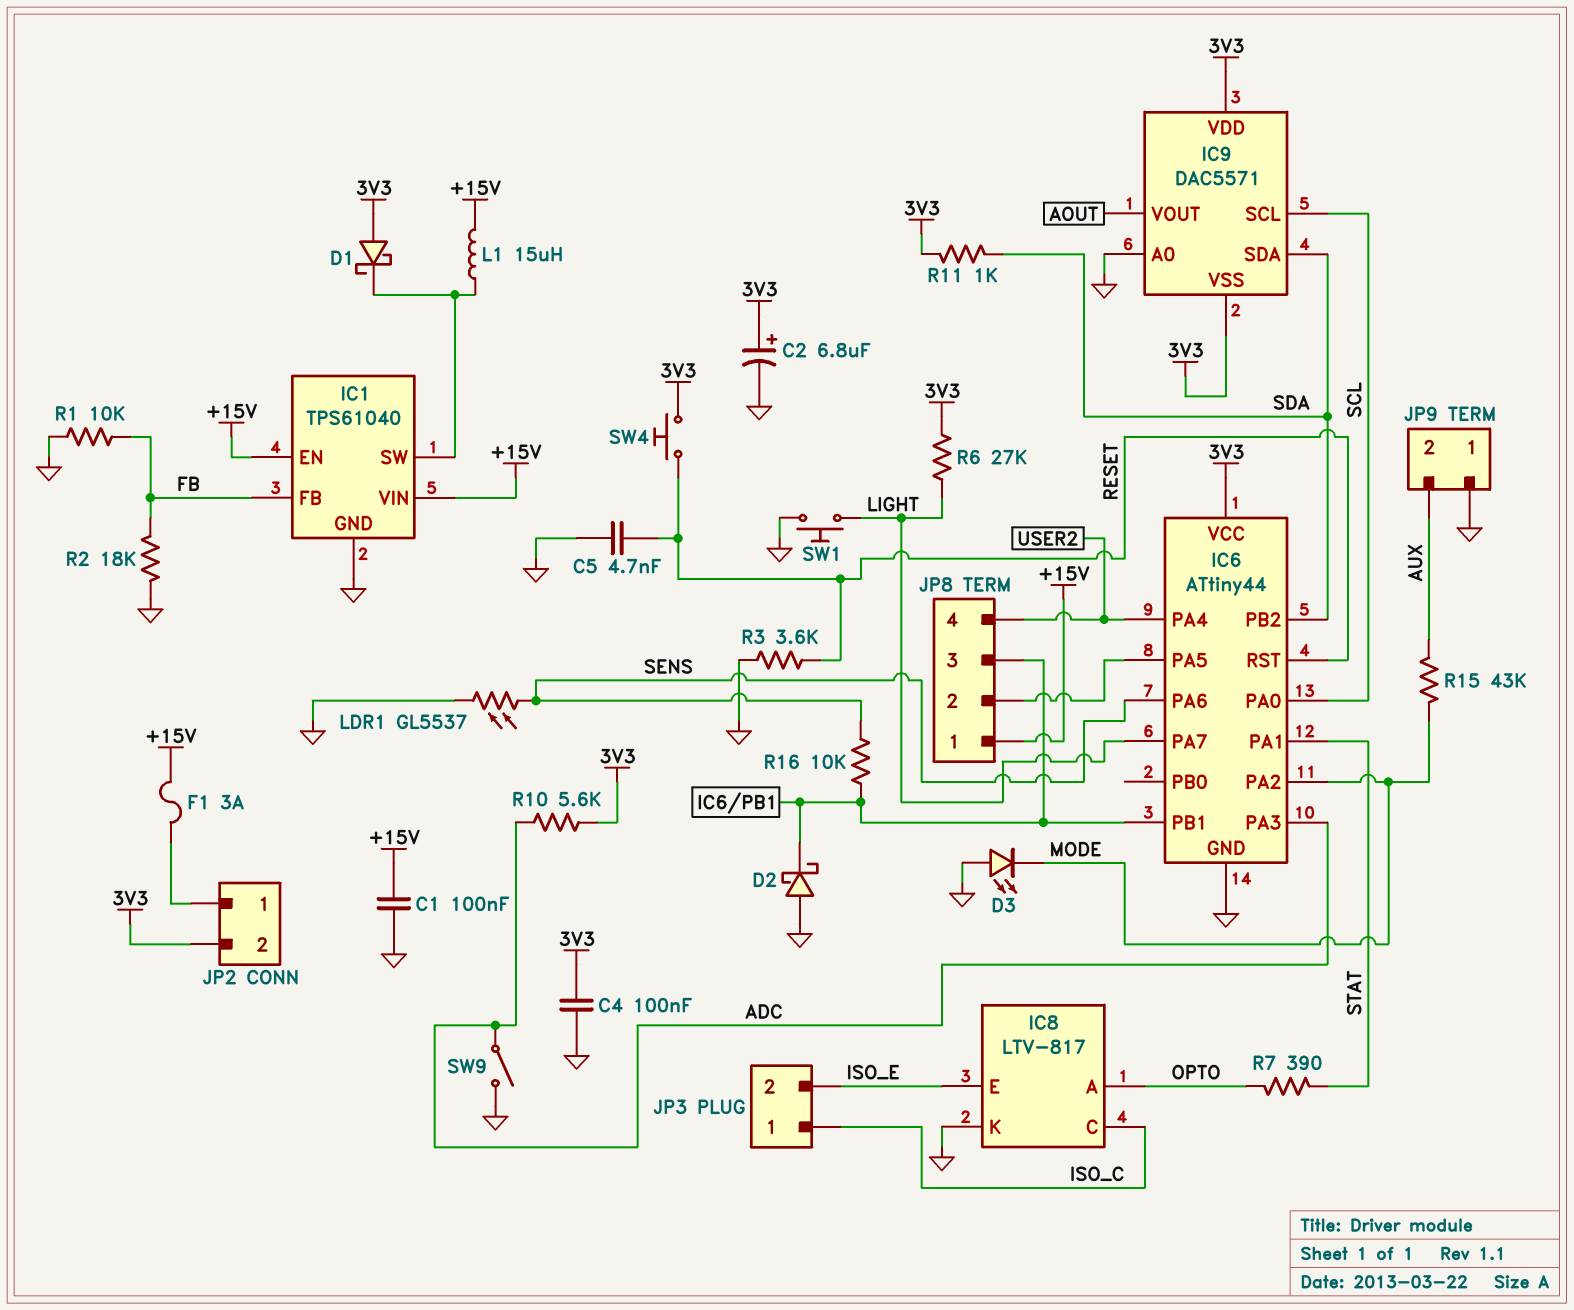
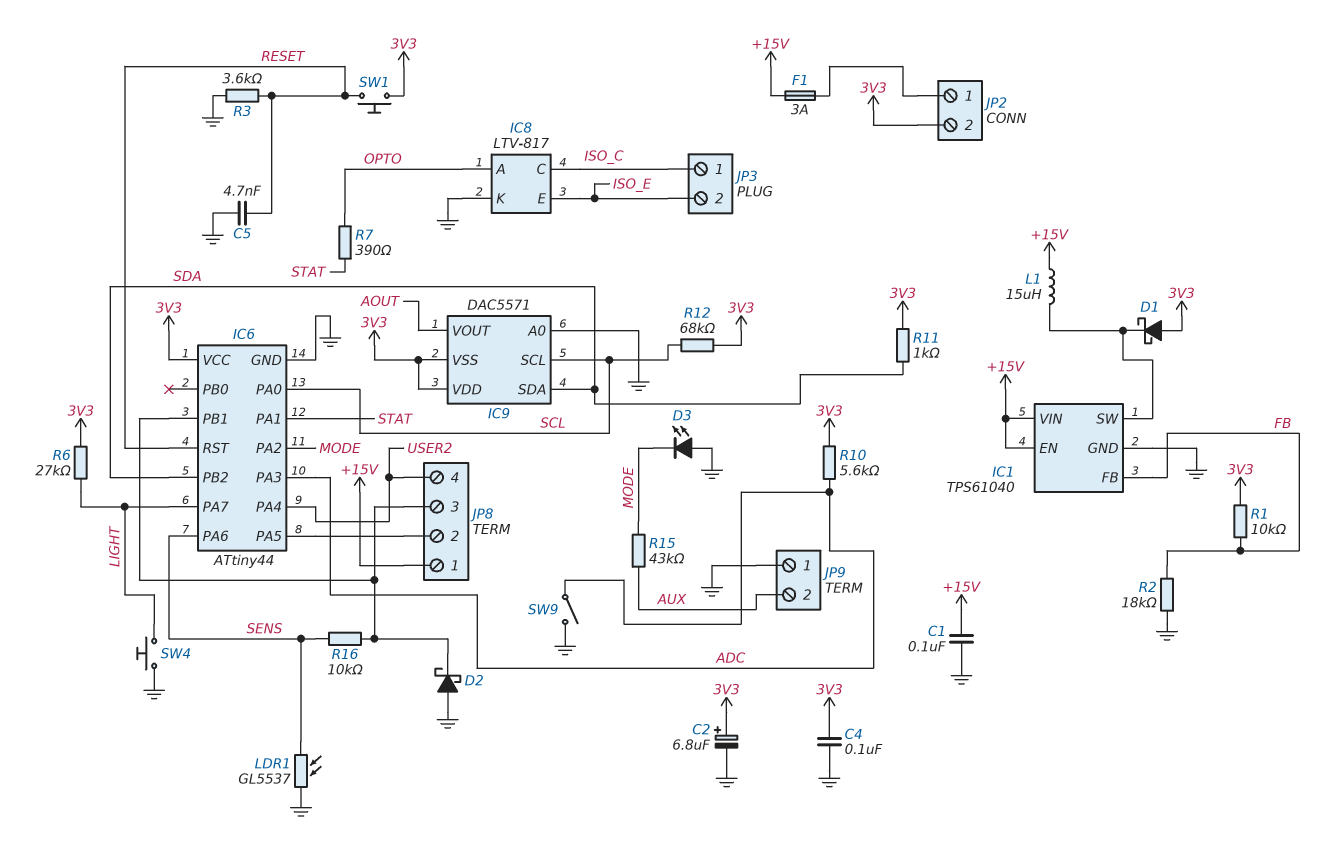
R1: 10k (FB, GND) -> 10k (3V3, FB)
R12: none -> 68k (3V3, SCL)
SW1: button (GND, LIGHT) -> button (3V3, RESET)
SW4: button (3V3, RESET) -> button (GND, LIGHT)

